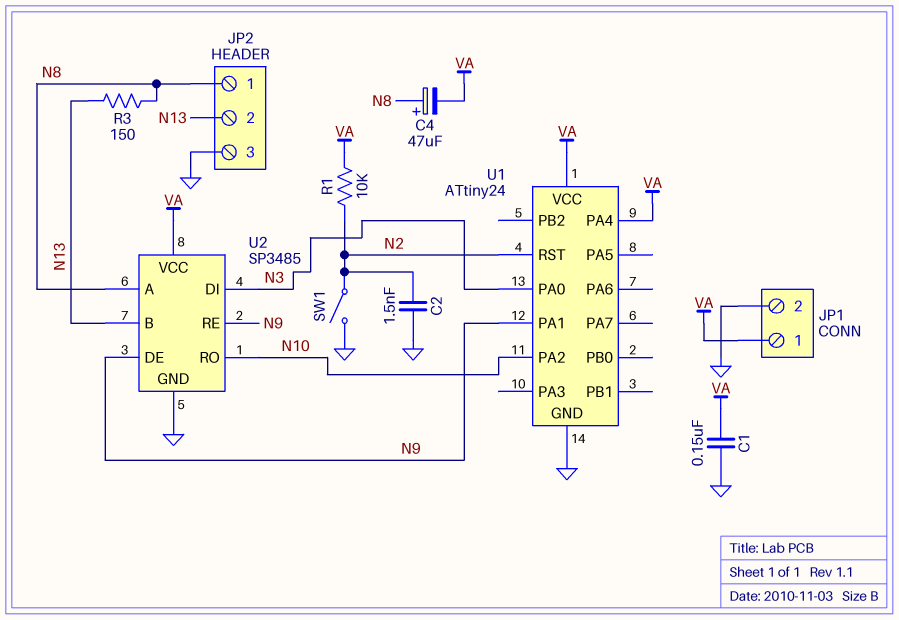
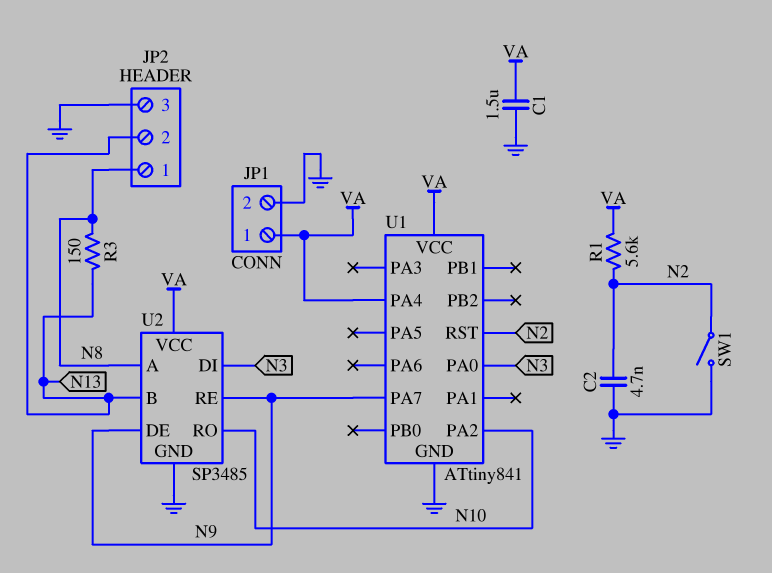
C1: 150nF (GND, VA) -> 1.5uF (GND, VA)
C2: 1.5nF (GND, N2) -> 4.7nF (GND, N2)
C4: 47uF (plus N8, minus VA) -> none
R1: 10k (N2, VA) -> 5.6k (N2, VA)
U1: ATtiny24 -> ATtiny841
U1 pin PA1: N9 -> none
U1 pin PA7: none -> N9

